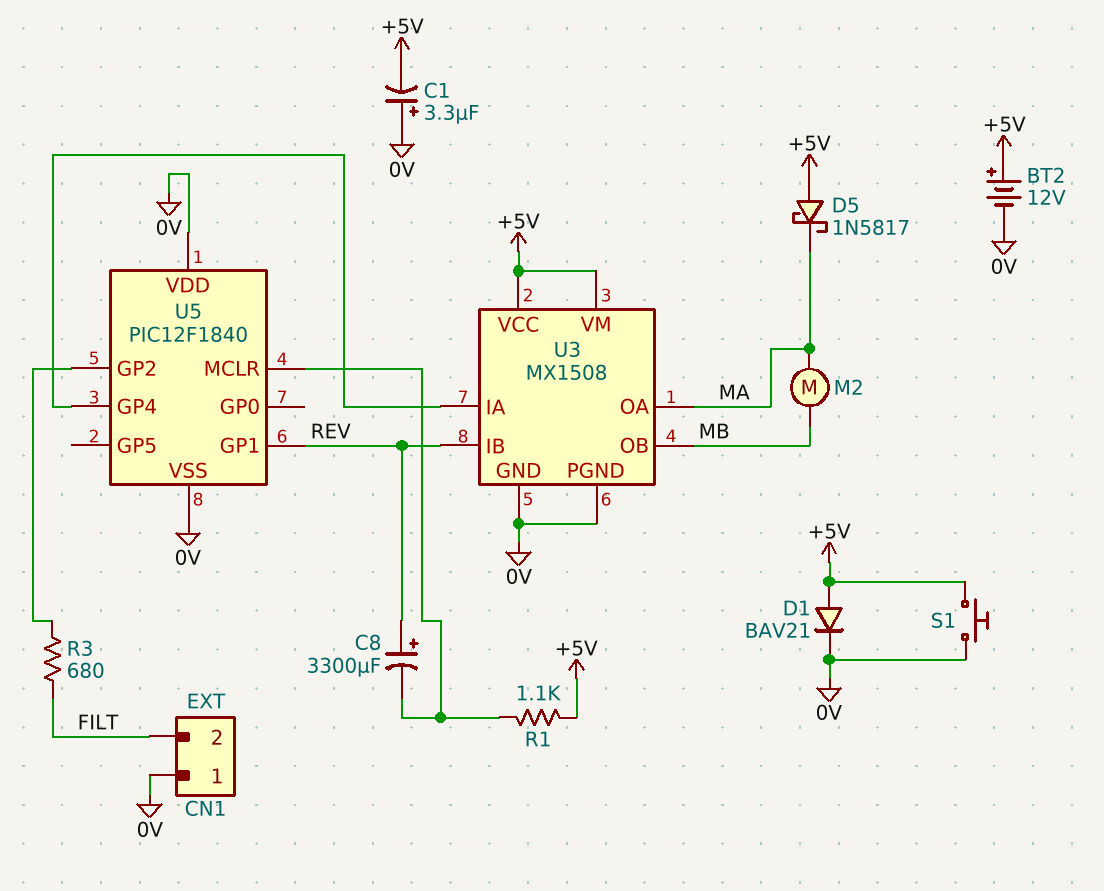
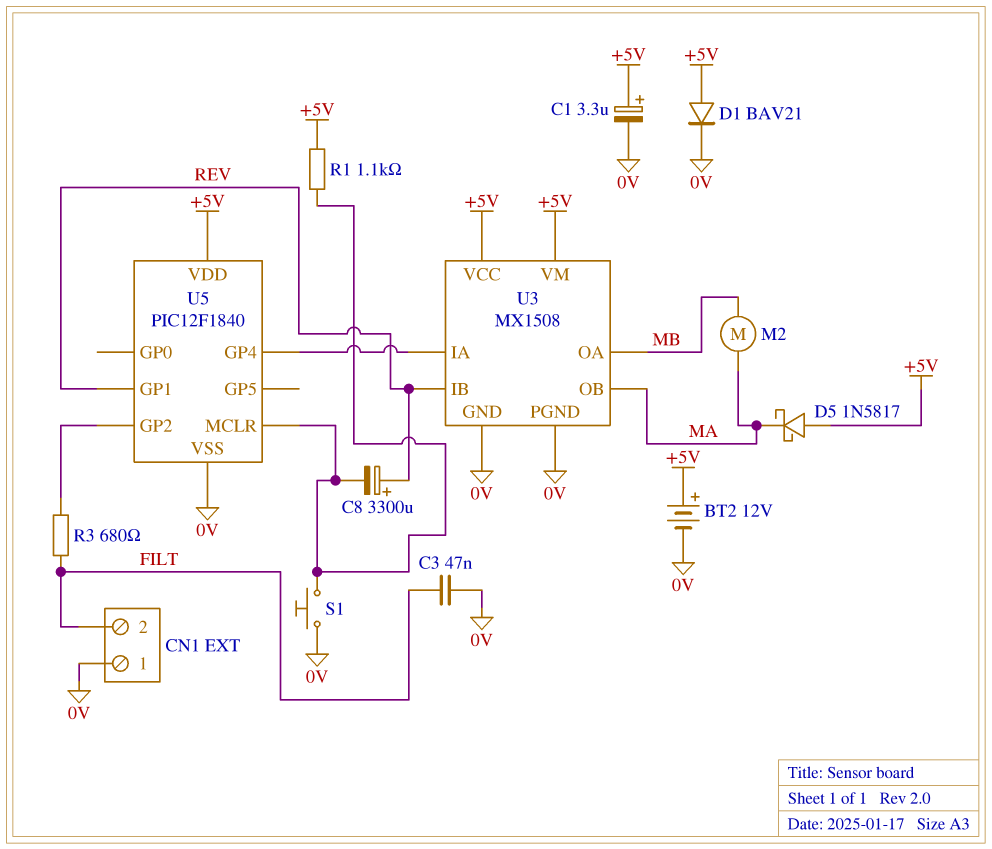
C1: 3.3uF (plus 0V, minus +5V) -> 3.3uF (plus +5V, minus 0V)
C3: none -> 47nF (0V, FILT)
S1: button (+5V, 0V) -> button (0V, U5/MCLR)
U3 pin OA: MA -> MB
U3 pin OB: MB -> MA
U5 pin VDD: 0V -> +5V

